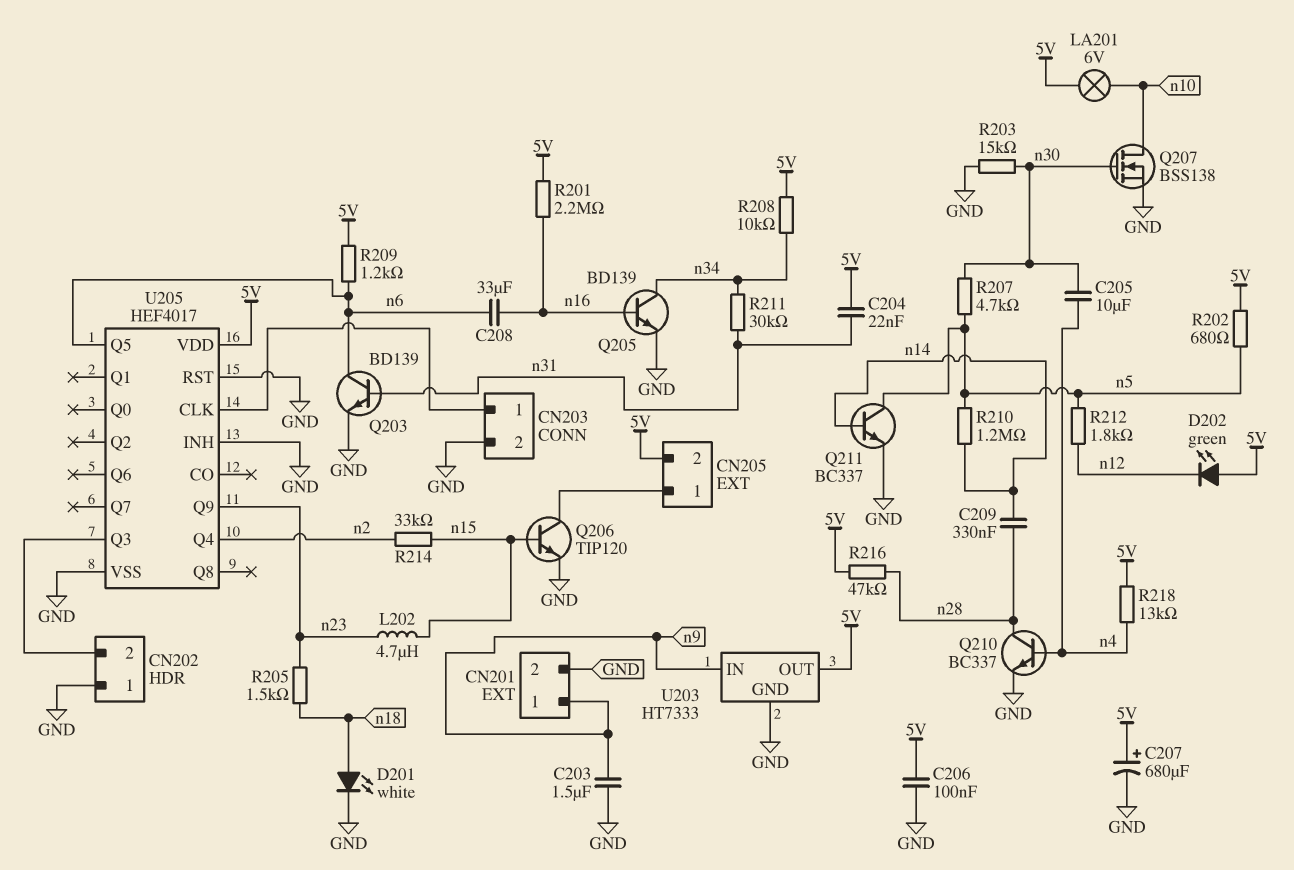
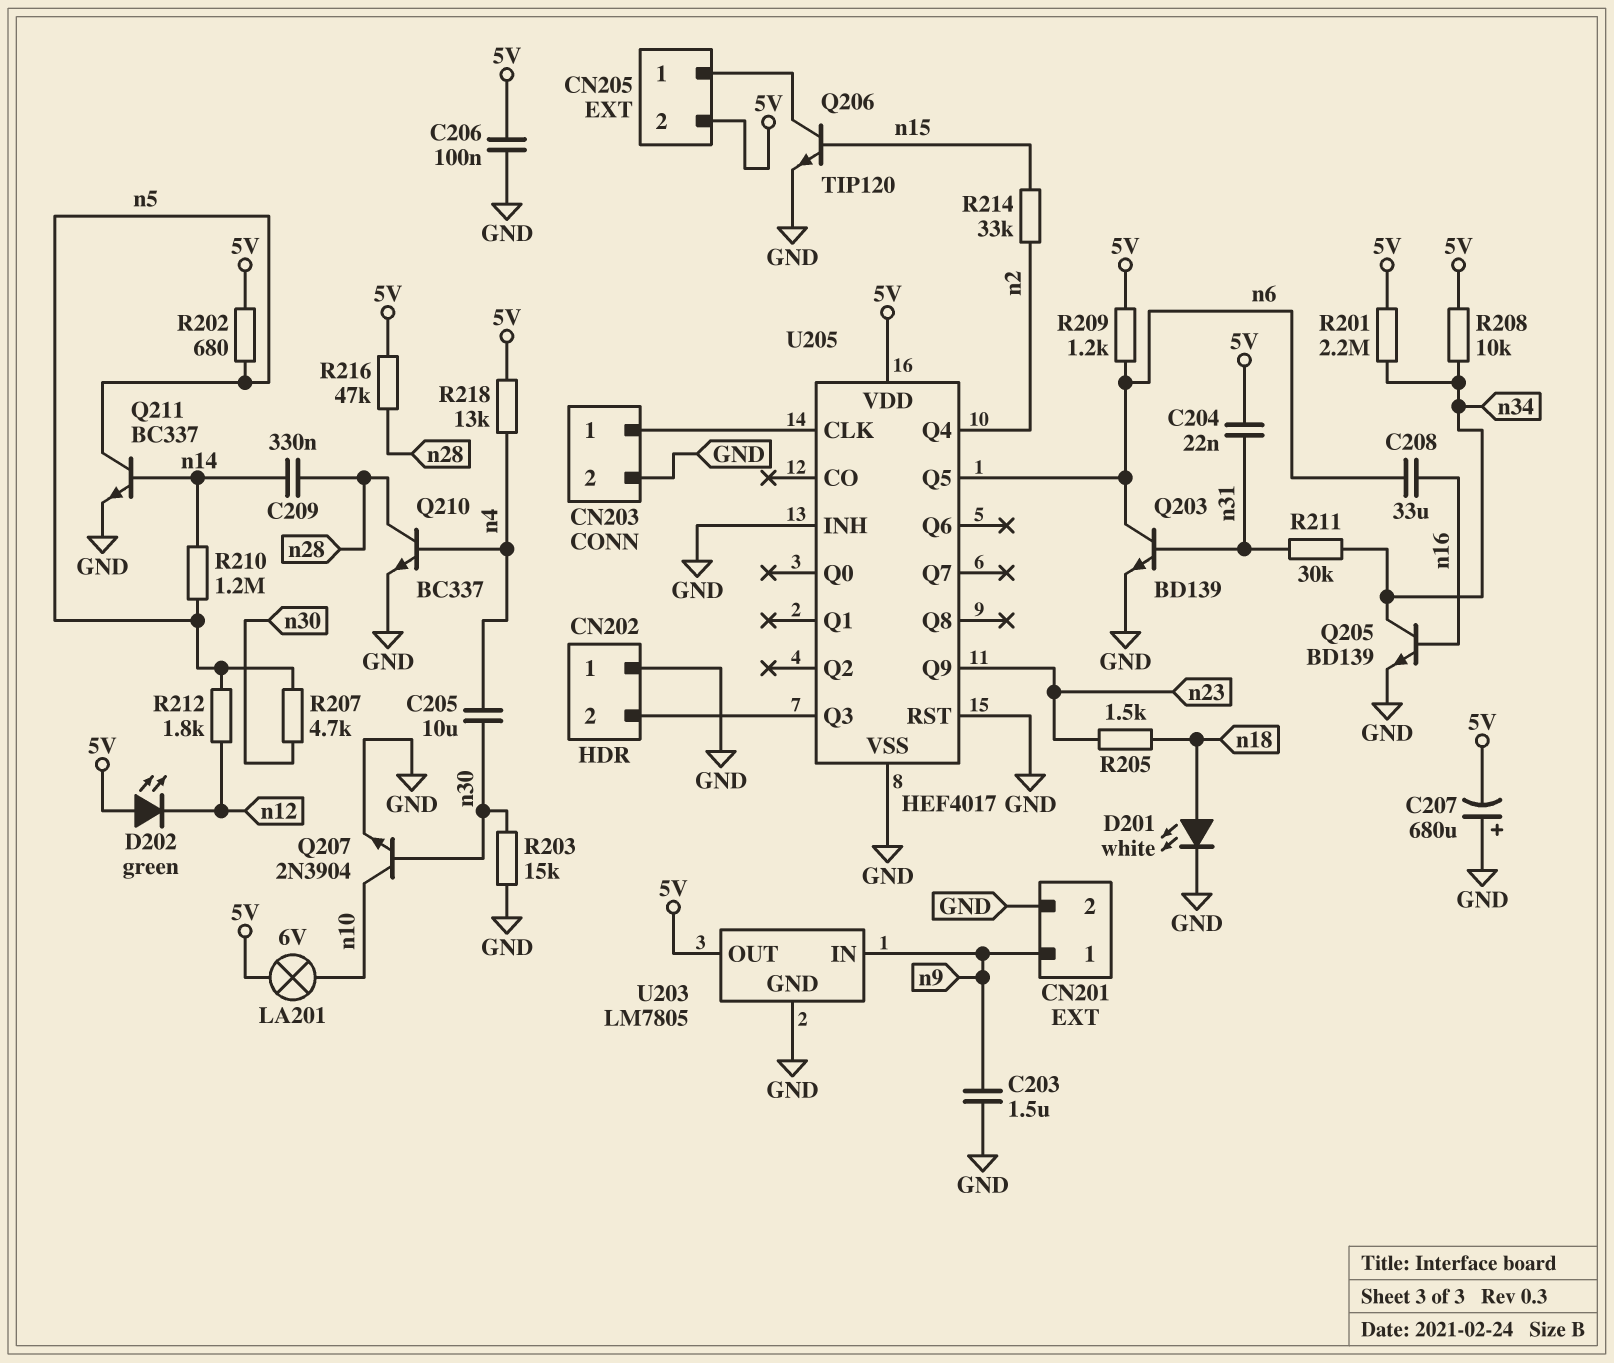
C207: 680uF (plus 5V, minus GND) -> 680uF (plus GND, minus 5V)
L202: 4.7uH (n15, n23) -> none
Q207: NMOS BSS138 (G n30, D n10, S GND) -> NPN 2N3904 (B n30, C n10, E GND)
R201: 2.2M (5V, n16) -> 2.2M (5V, n34)
U203: HT7333 -> LM7805

